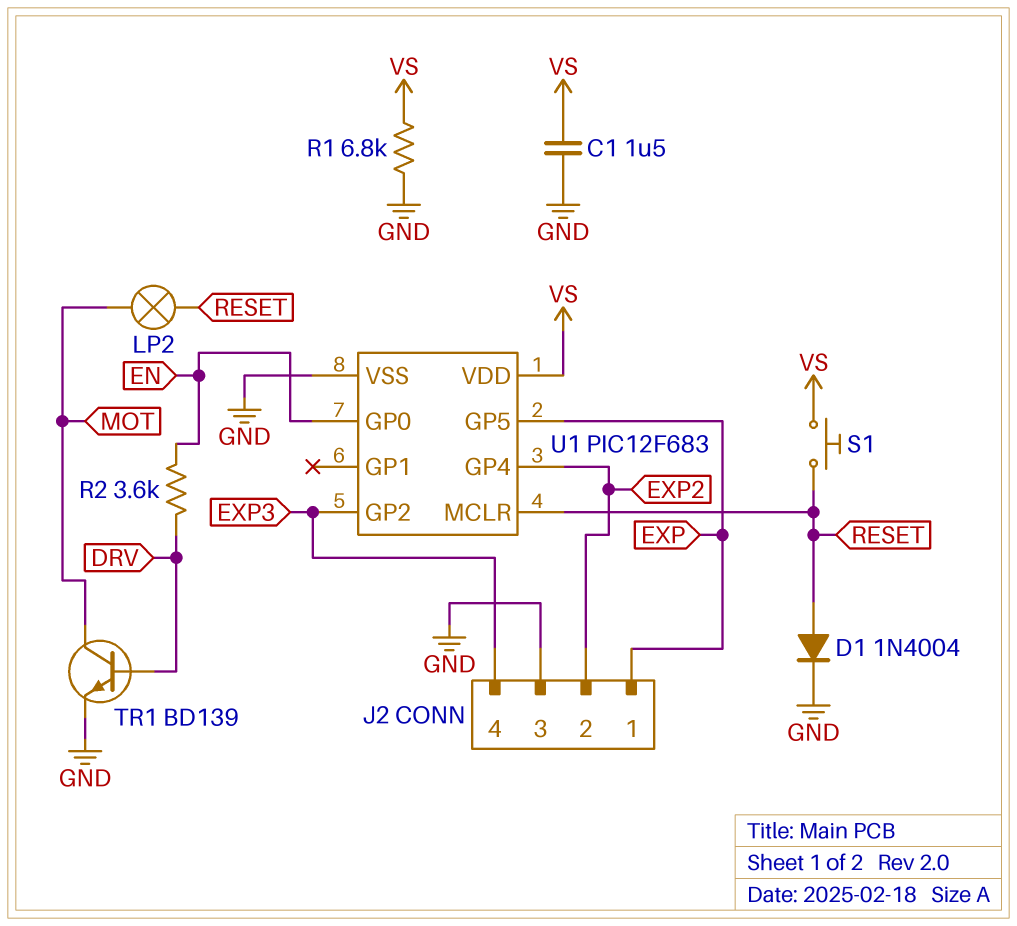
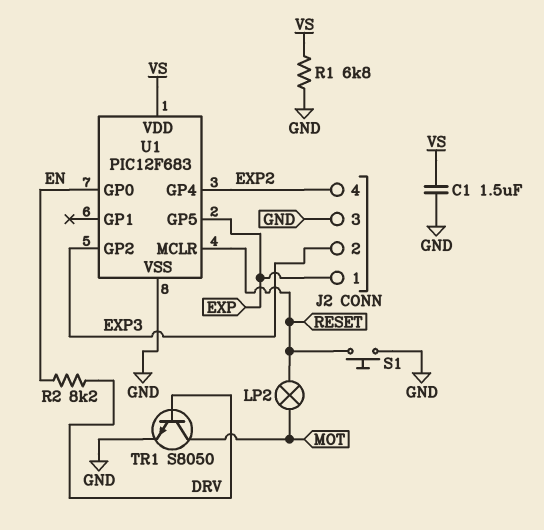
D1: diode 1N4004 (A RESET, K GND) -> none
J2 pin 2: EXP2 -> EXP3
J2 pin 4: EXP3 -> EXP2
R2: 3.6k (DRV, EN) -> 8.2k (DRV, EN)
S1: button (RESET, VS) -> button (GND, RESET)
TR1: NPN BD139 (B DRV, C MOT, E GND) -> NPN S8050 (B DRV, C MOT, E GND)

